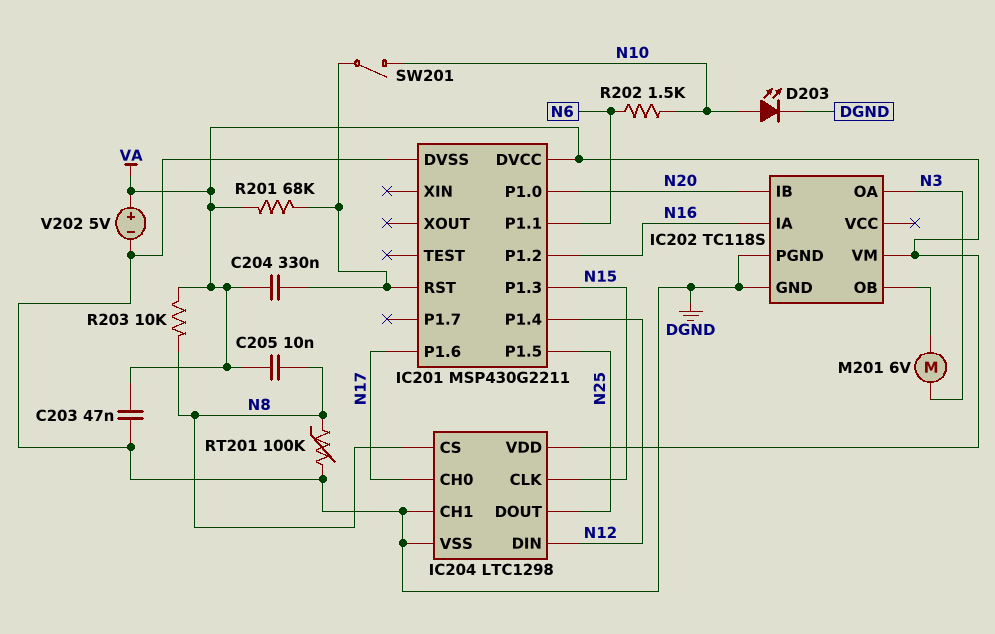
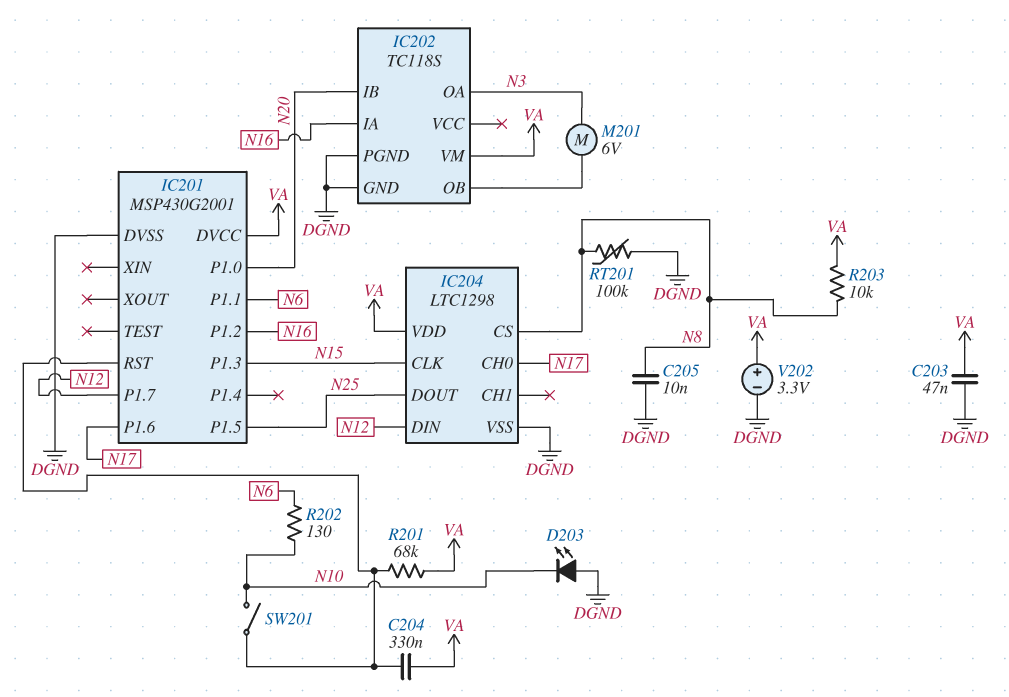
C205: 10nF (N8, VA) -> 10nF (DGND, N8)
D203: LED (A N10, K DGND) -> LED (A DGND, K N10)
IC201: MSP430G2211 -> MSP430G2001
IC201 pin P1.4: N12 -> none
IC201 pin P1.7: none -> N12
IC204 pin CH1: DGND -> none
R202: 1.5k (N6, N10) -> 130 (N6, N10)
V202: 5V (plus VA, minus DGND) -> 3.3V (plus VA, minus DGND)

